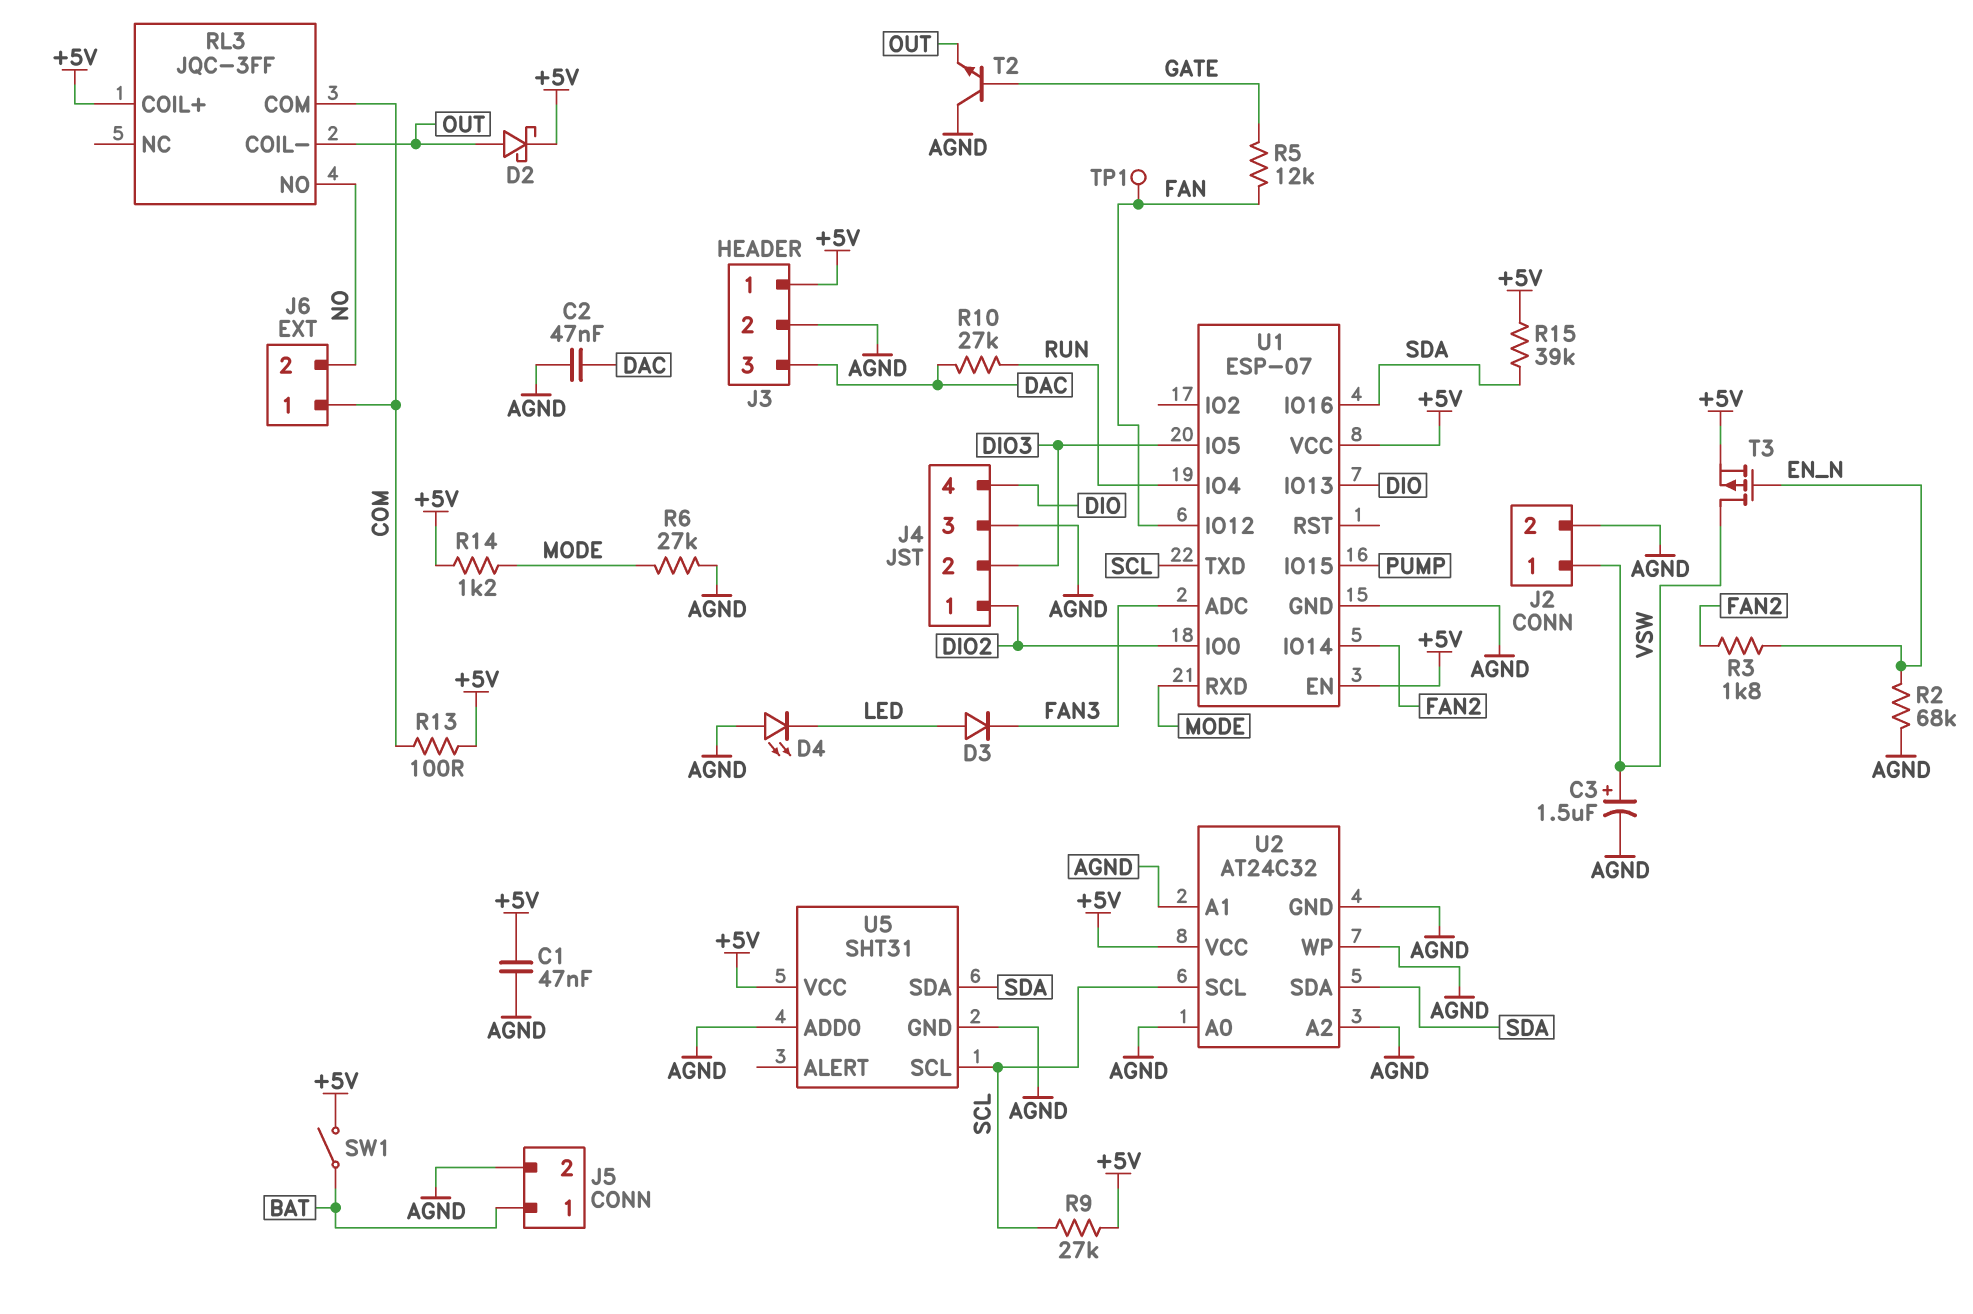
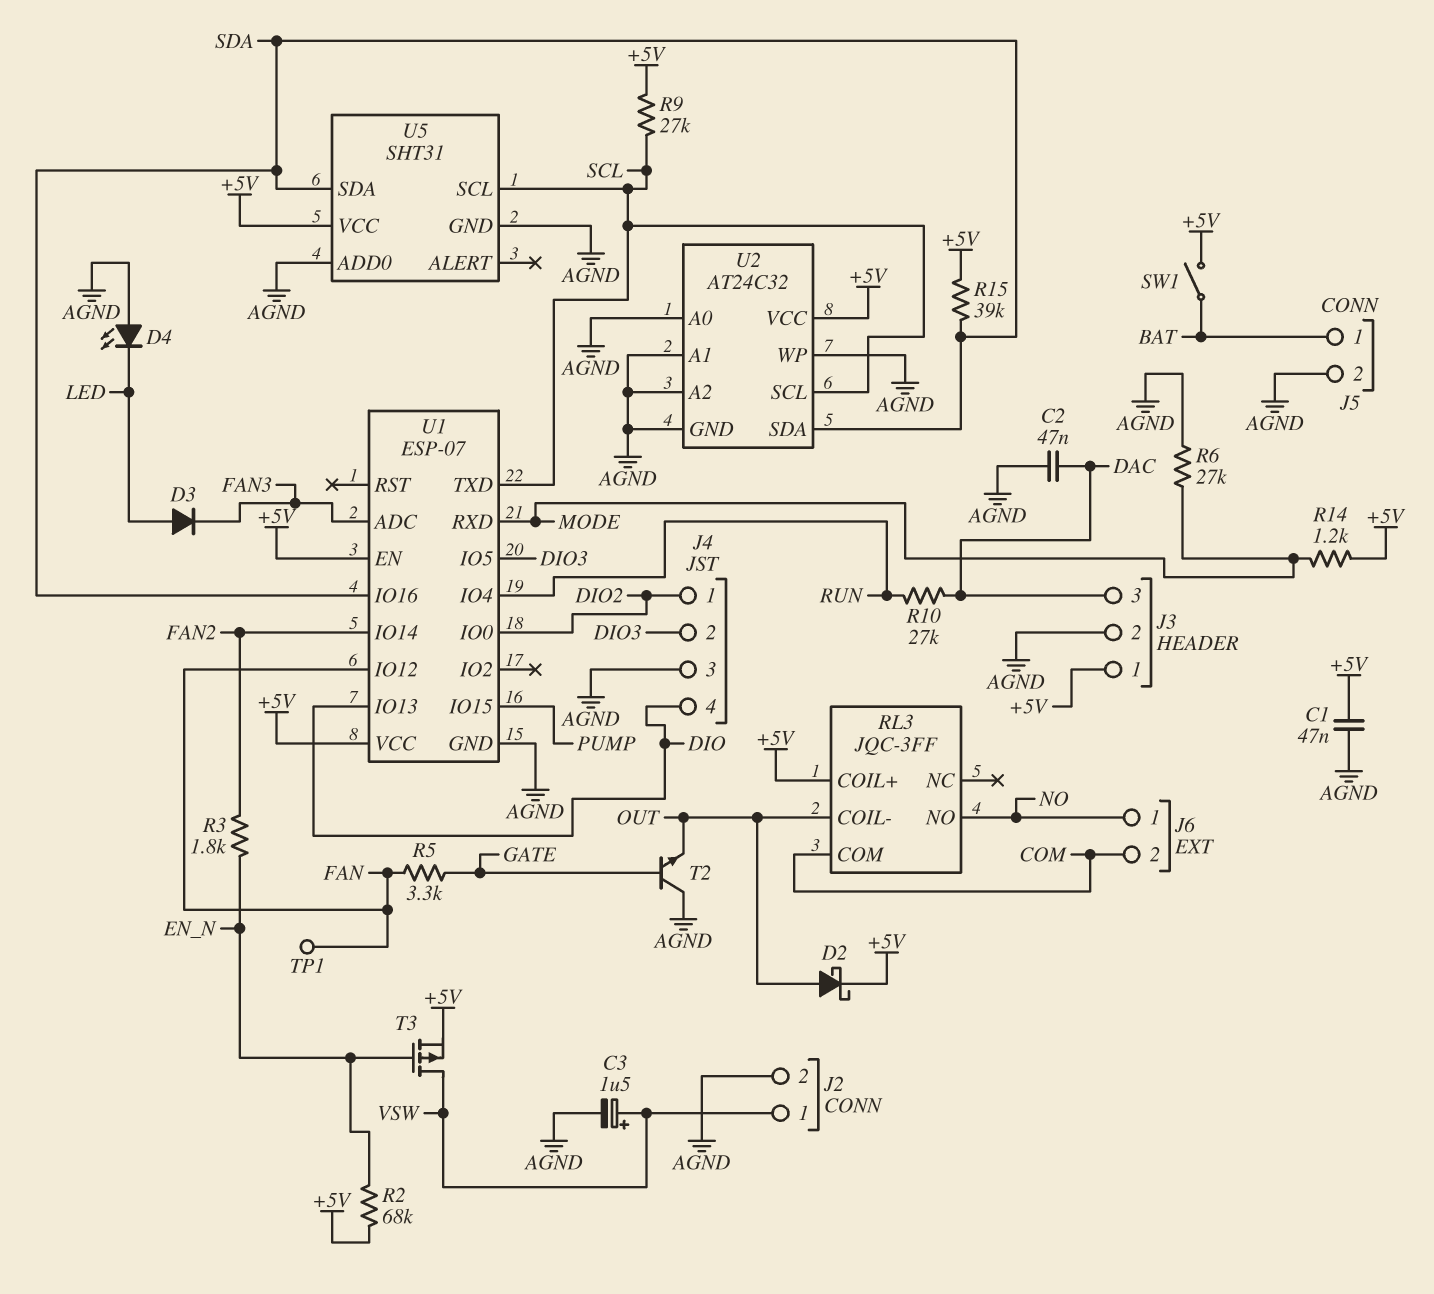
J6 pin 1: COM -> NO
J6 pin 2: NO -> COM
R2: 68k (AGND, EN_N) -> 68k (+5V, EN_N)
R5: 12k (FAN, GATE) -> 3.3k (FAN, GATE)
R13: 100 (+5V, COM) -> none

